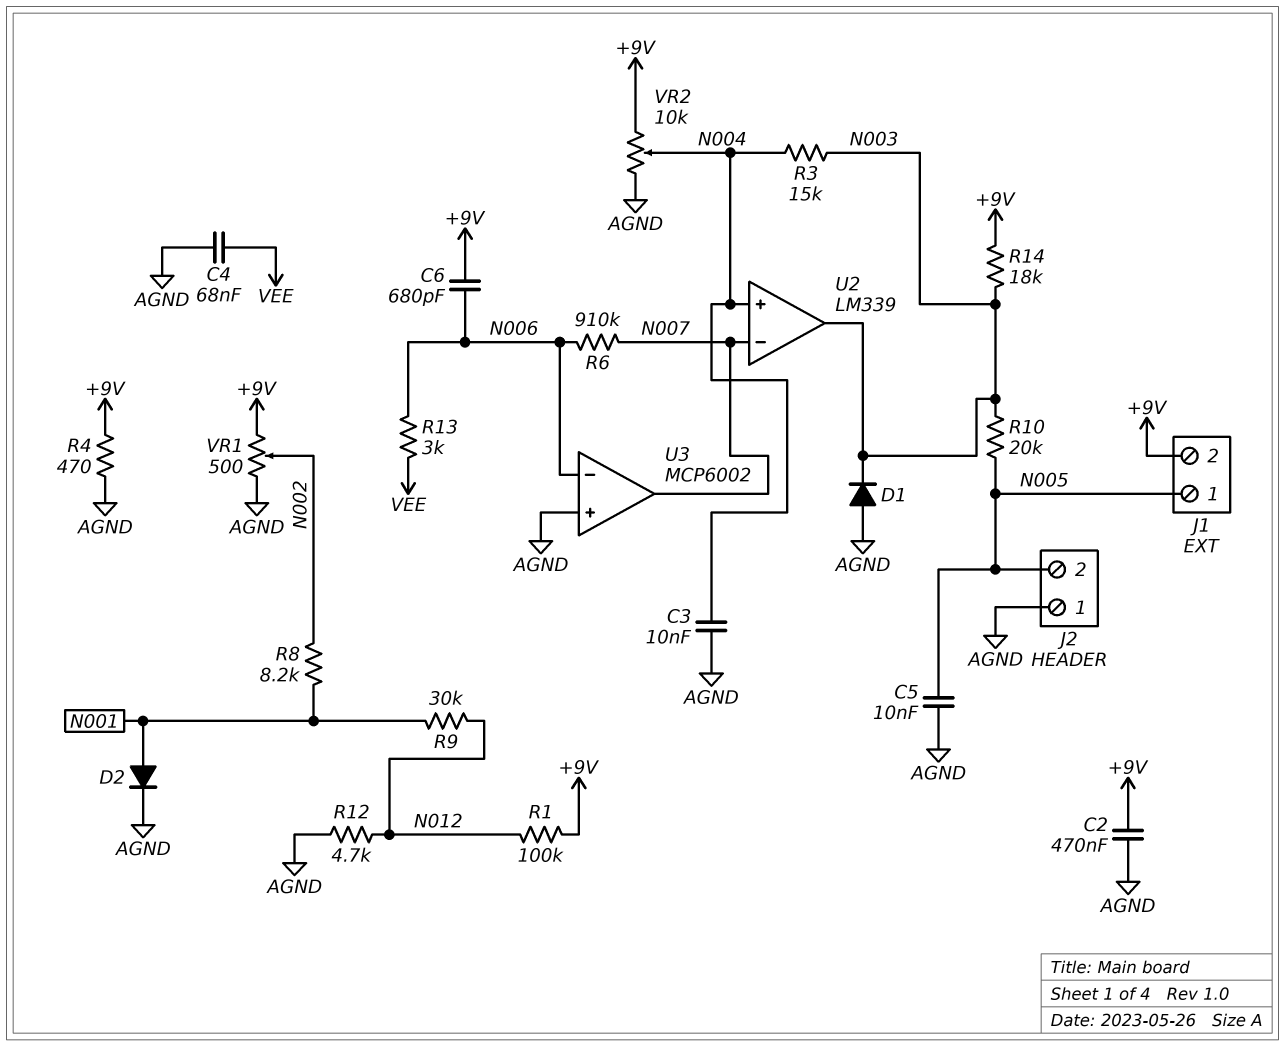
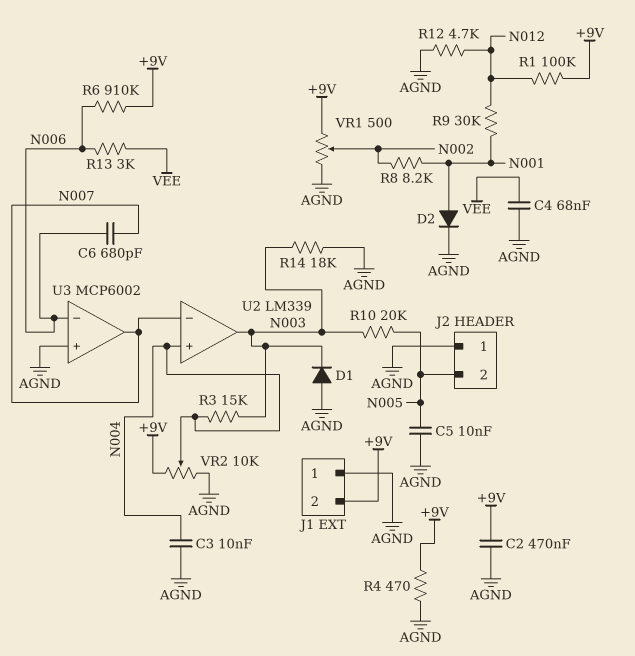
C6: 680pF (+9V, N006) -> 680pF (N006, N007)
J1 pin 1: N005 -> AGND
R6: 910k (N006, N007) -> 910k (+9V, N006)
R14: 18k (+9V, N003) -> 18k (AGND, N003)

